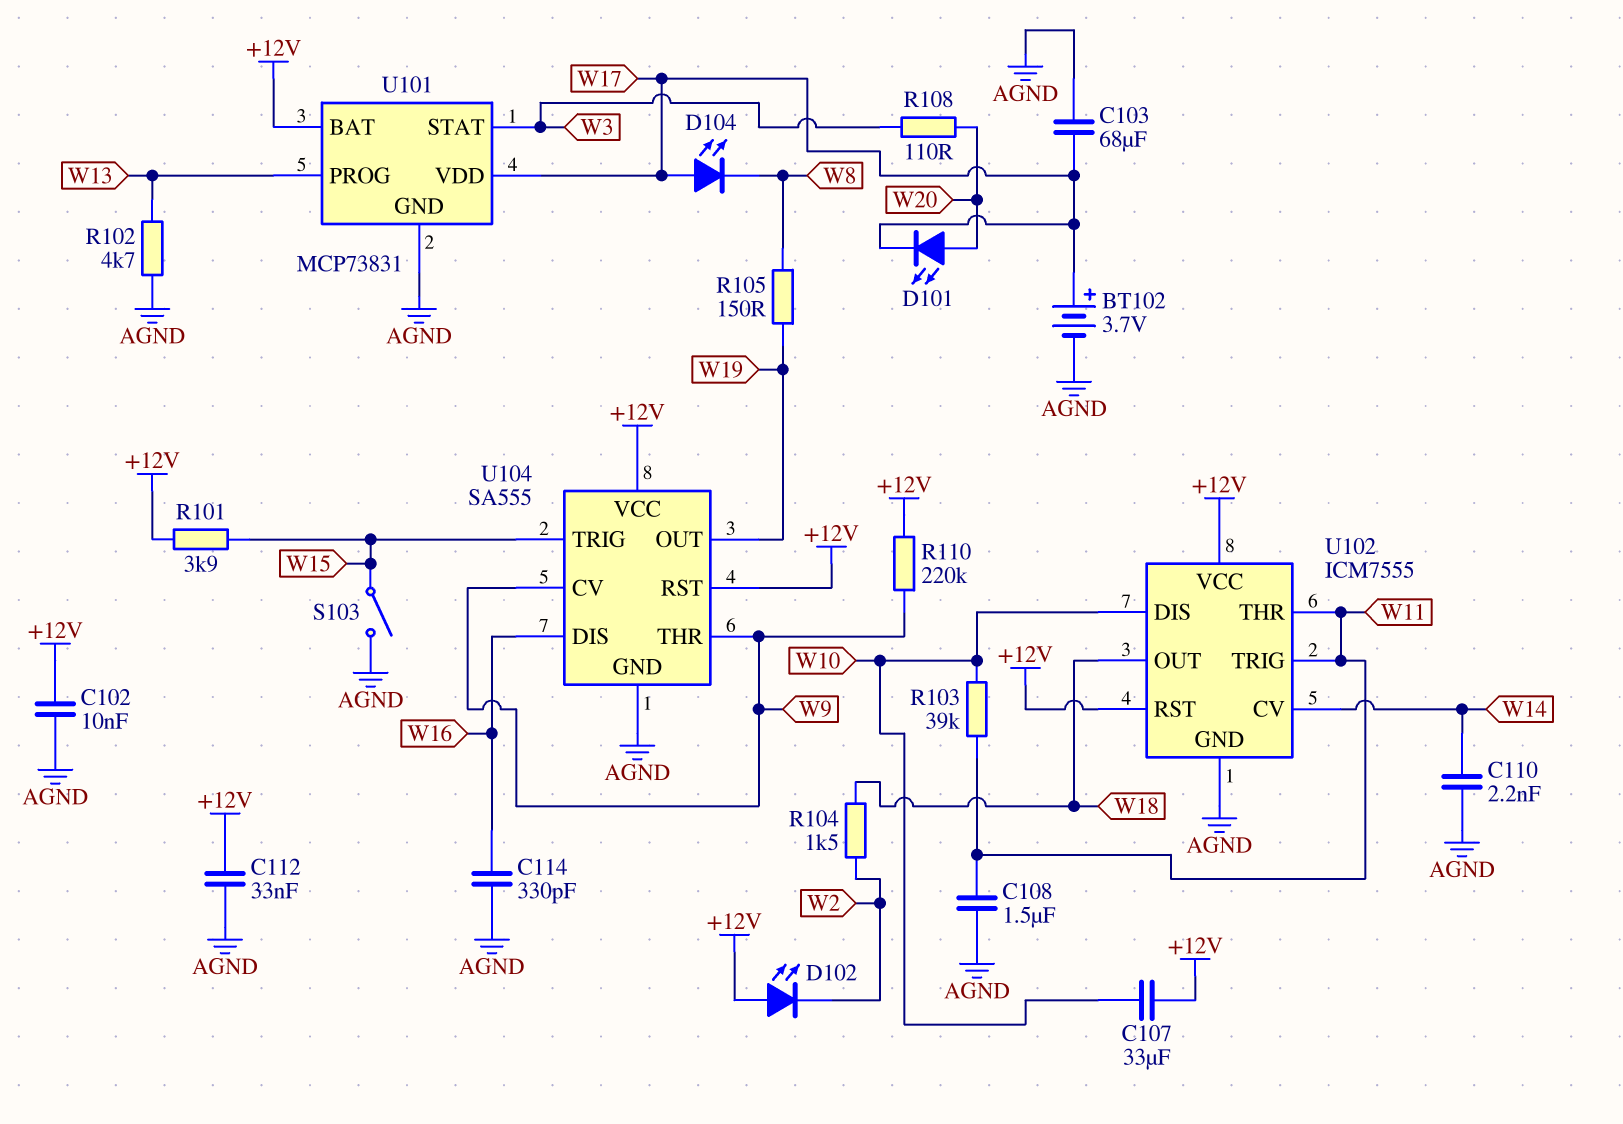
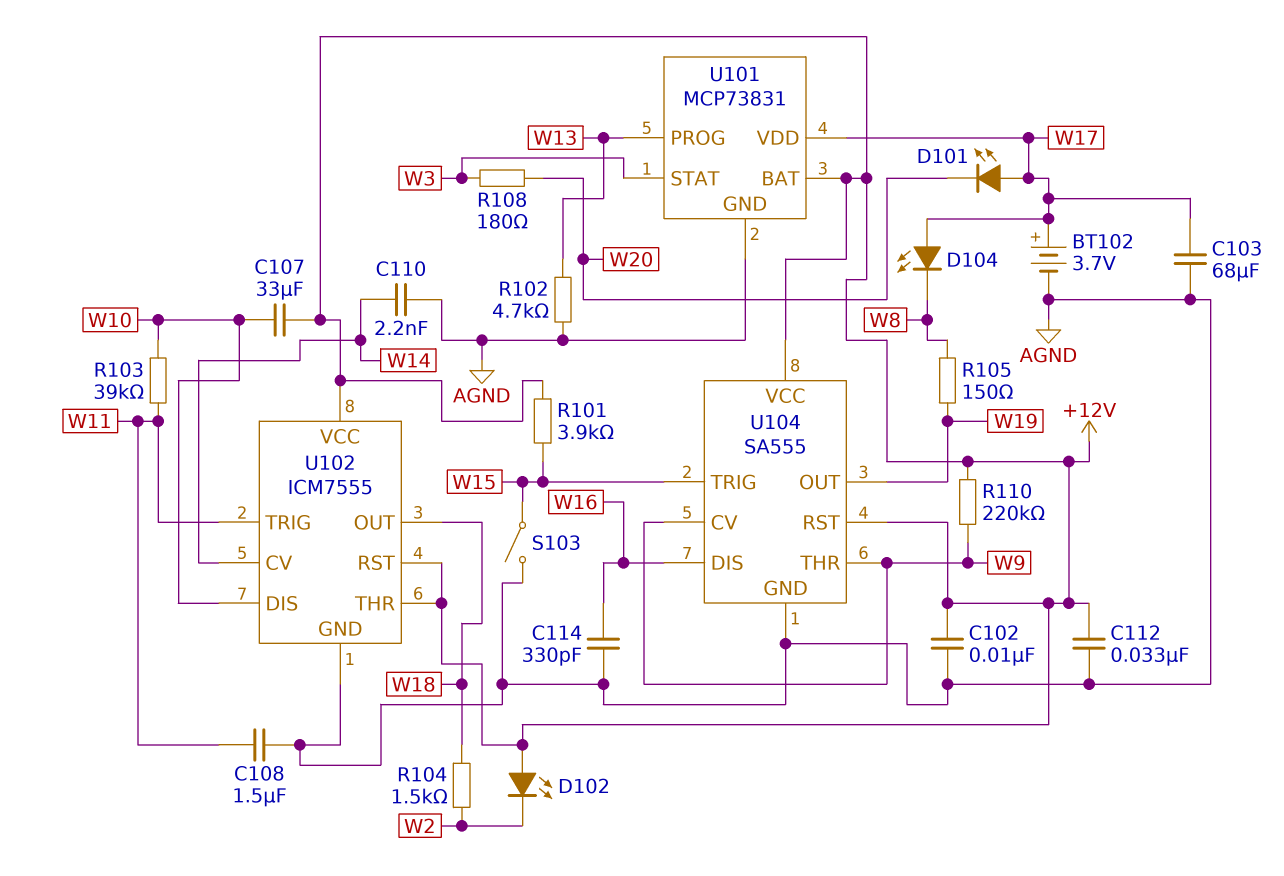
D101: LED (A W20, K W17) -> LED (A W17, K W20)
R108: 110 (W3, W20) -> 180 (W3, W20)
U102 pin THR: W11 -> +12V

